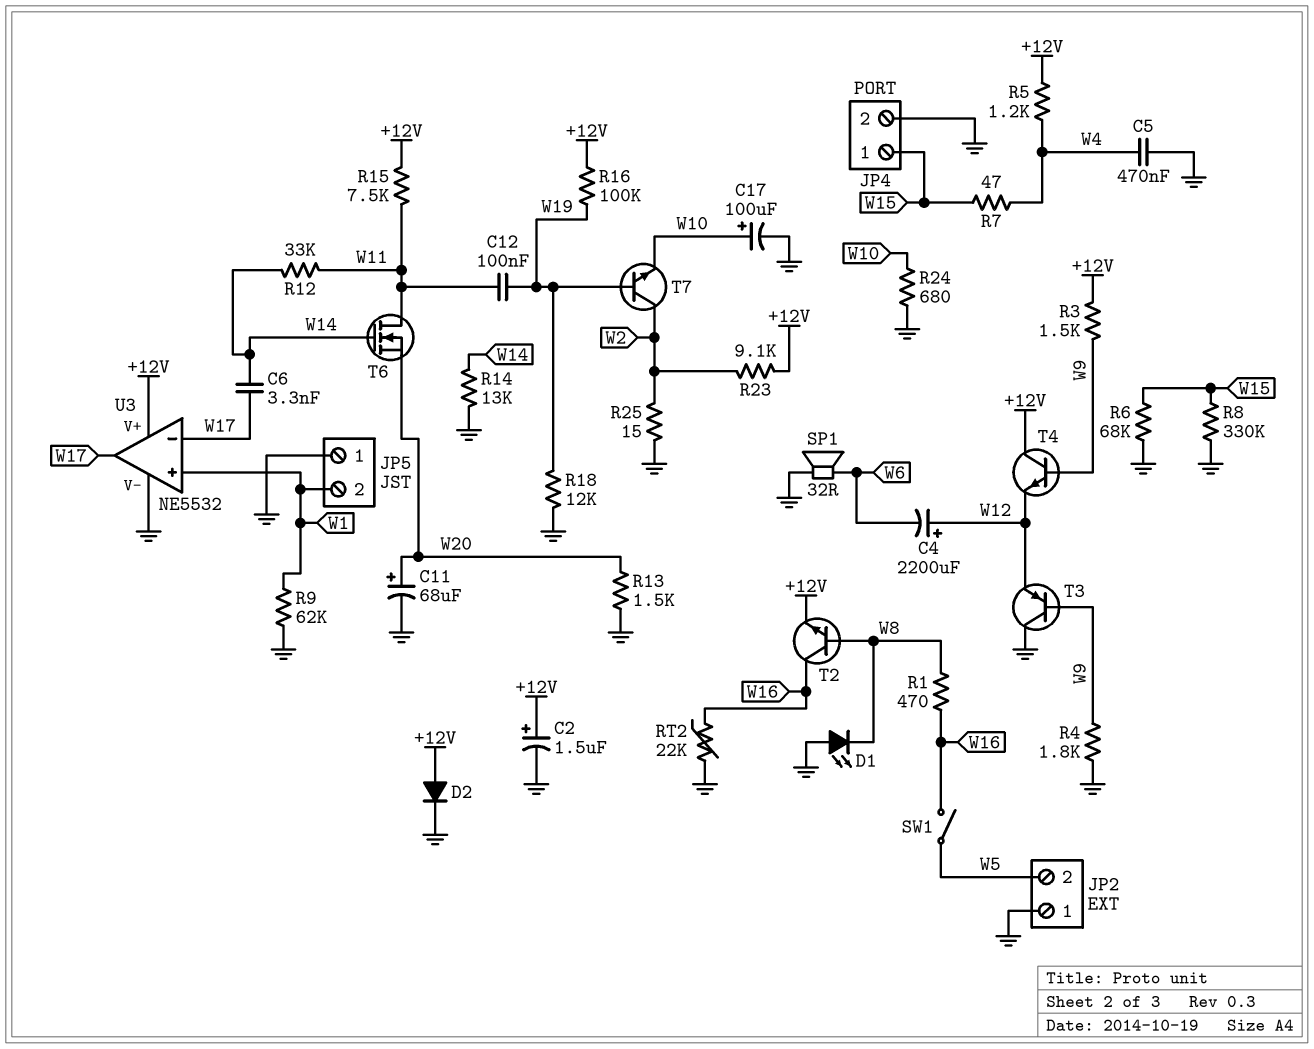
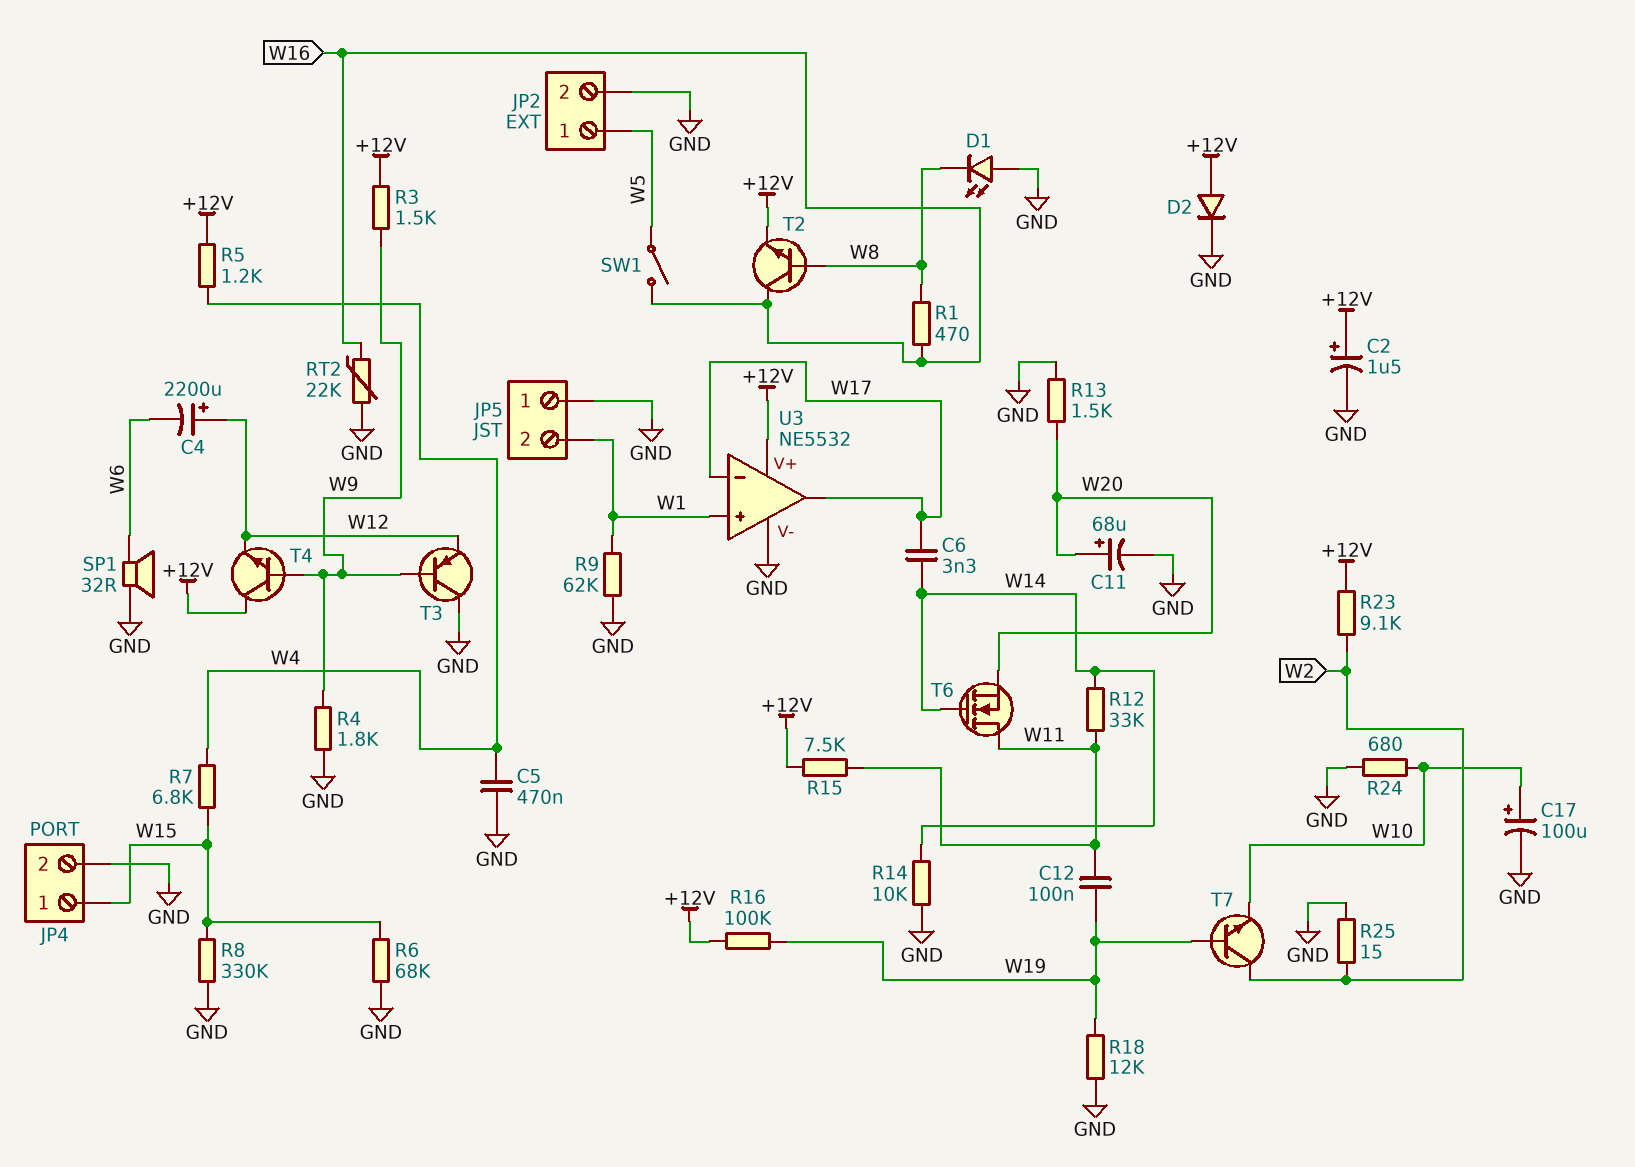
JP2 pin 1: GND -> W5
JP2 pin 2: W5 -> GND
R7: 47 (W4, W15) -> 6.8k (W4, W15)
R14: 13k (GND, W14) -> 10k (GND, W14)

